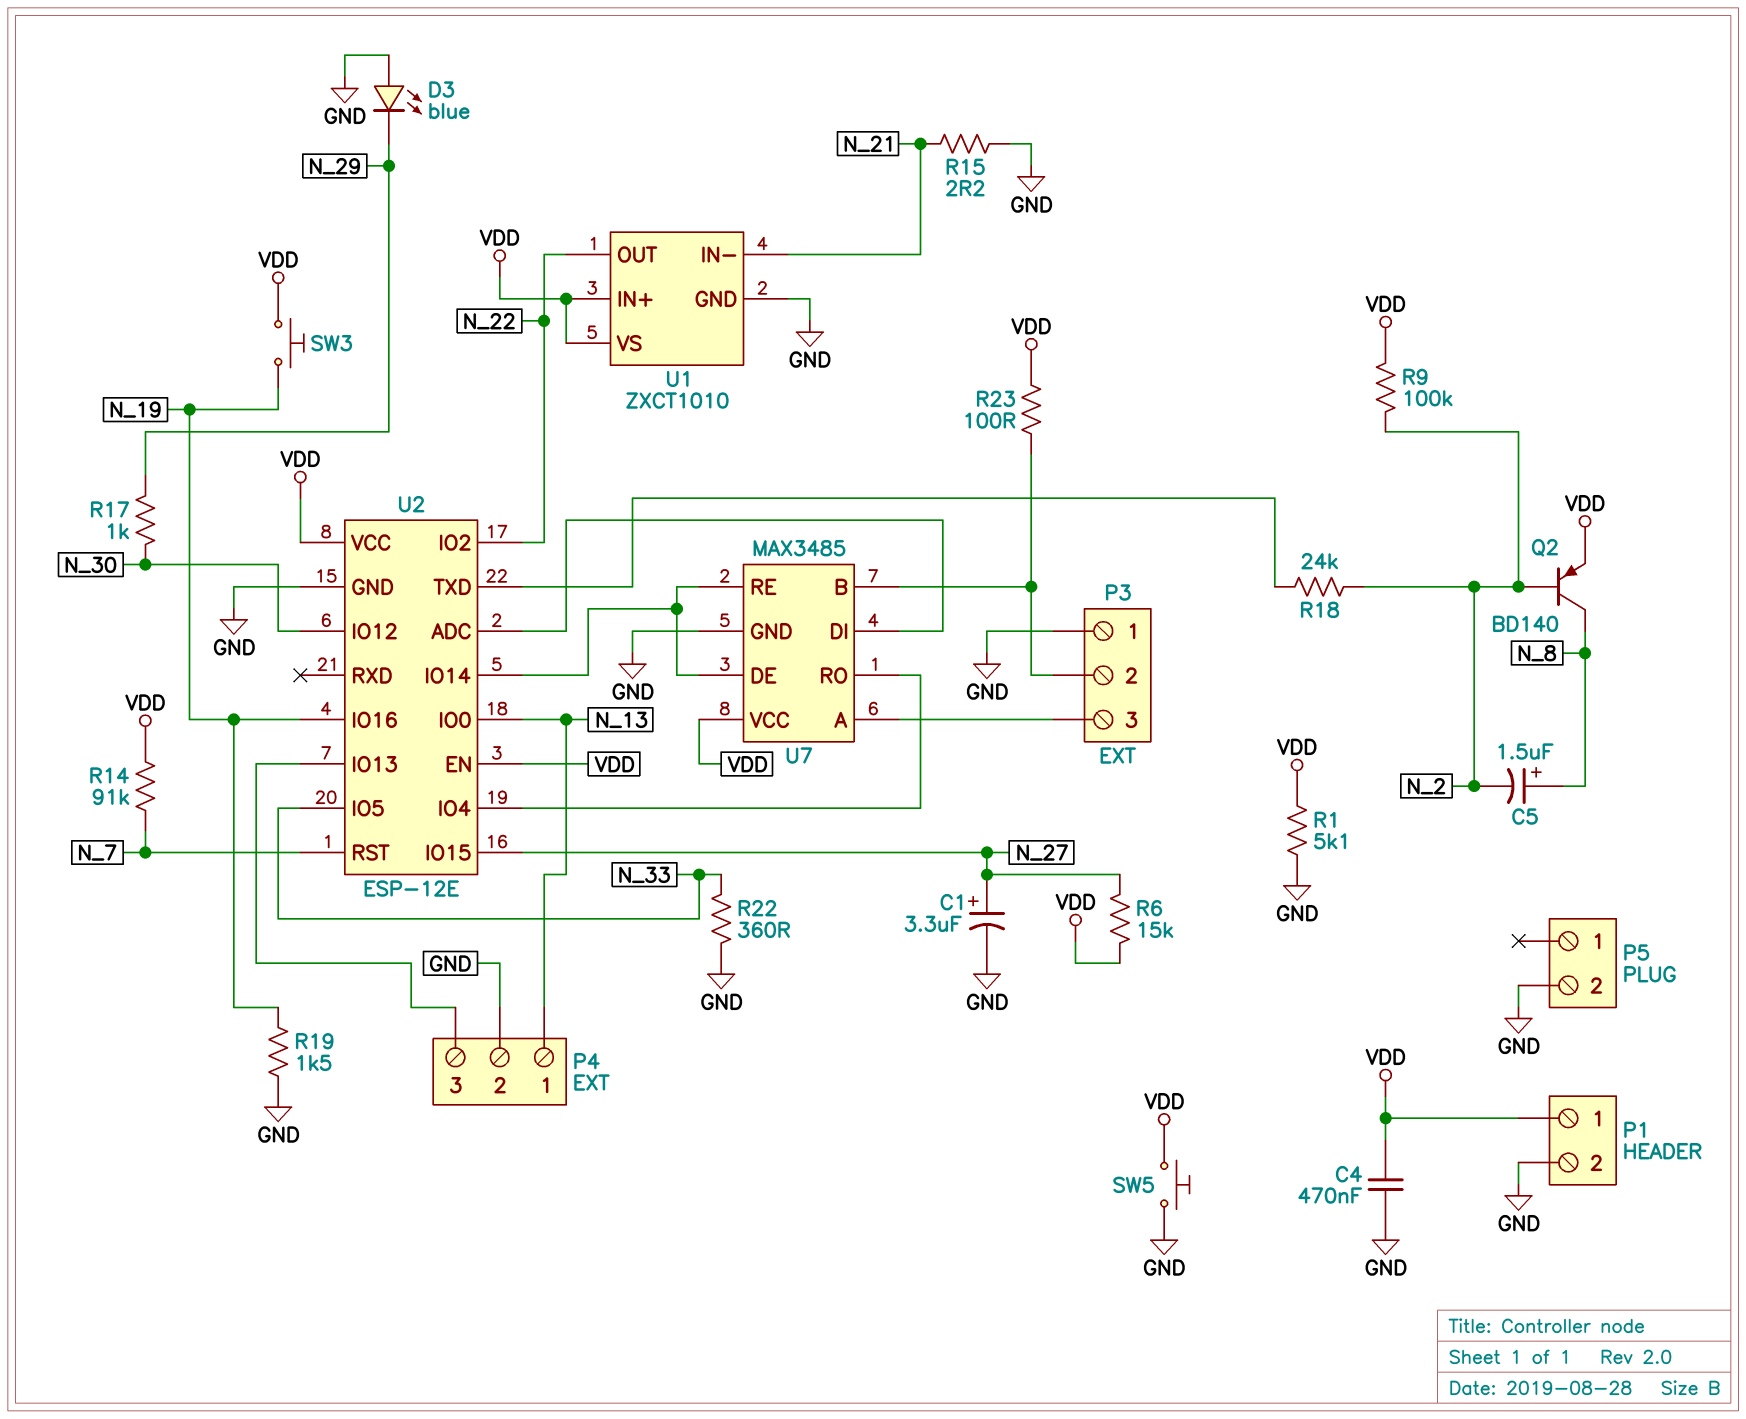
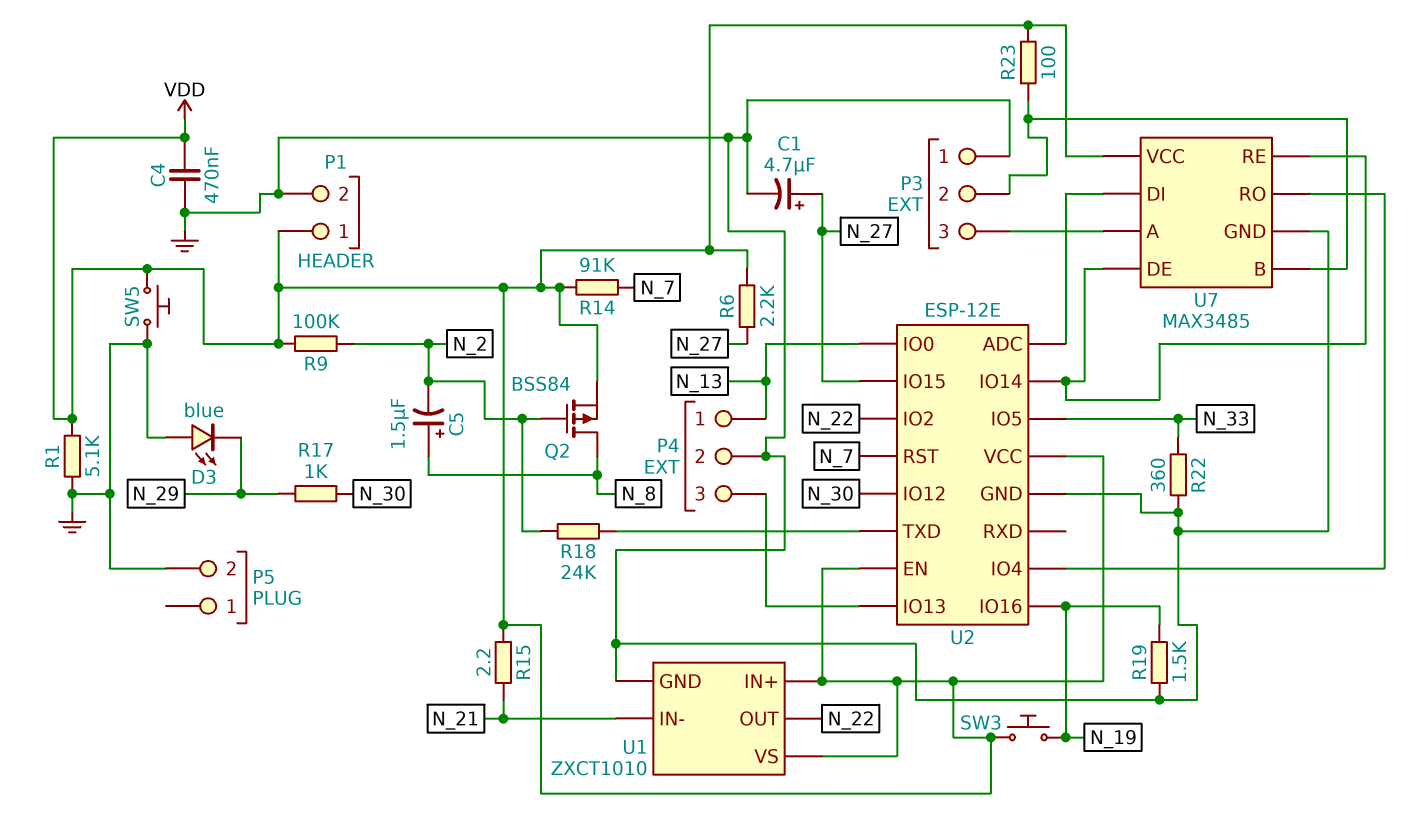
C1: 3.3uF (plus N_27, minus GND) -> 4.7uF (plus N_27, minus GND)
Q2: PNP BD140 (B N_2, C N_8, E VDD) -> PMOS BSS84 (G N_2, D N_8, S VDD)
R6: 15k (N_27, VDD) -> 2.2k (N_27, VDD)
R15: 2.2 (GND, N_21) -> 2.2 (N_21, VDD)

